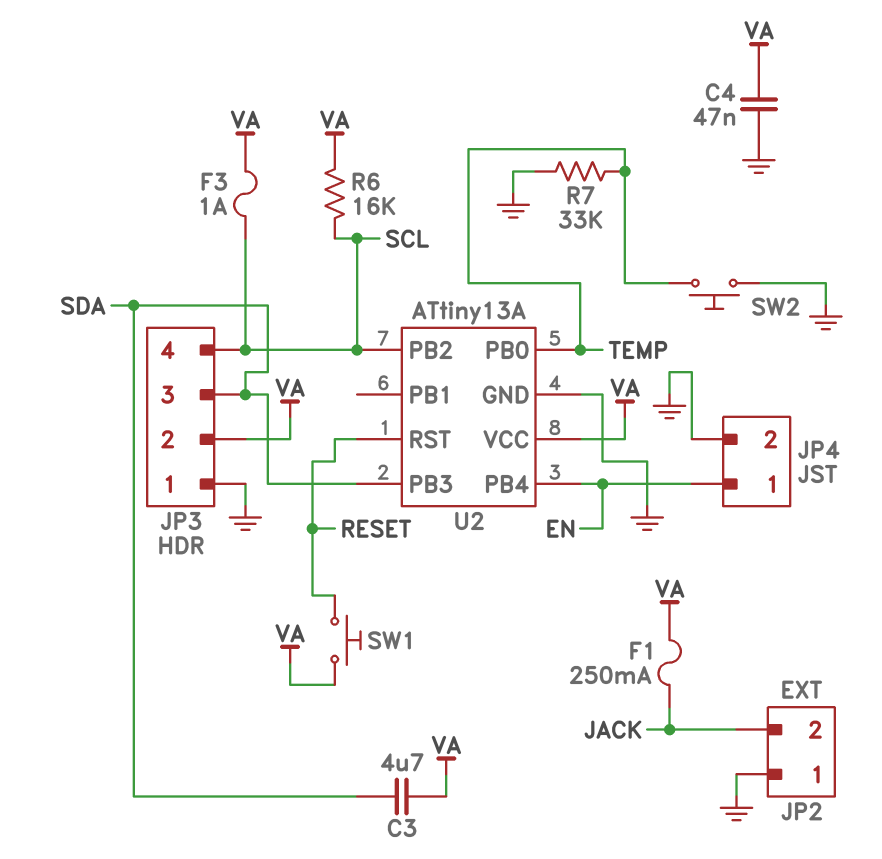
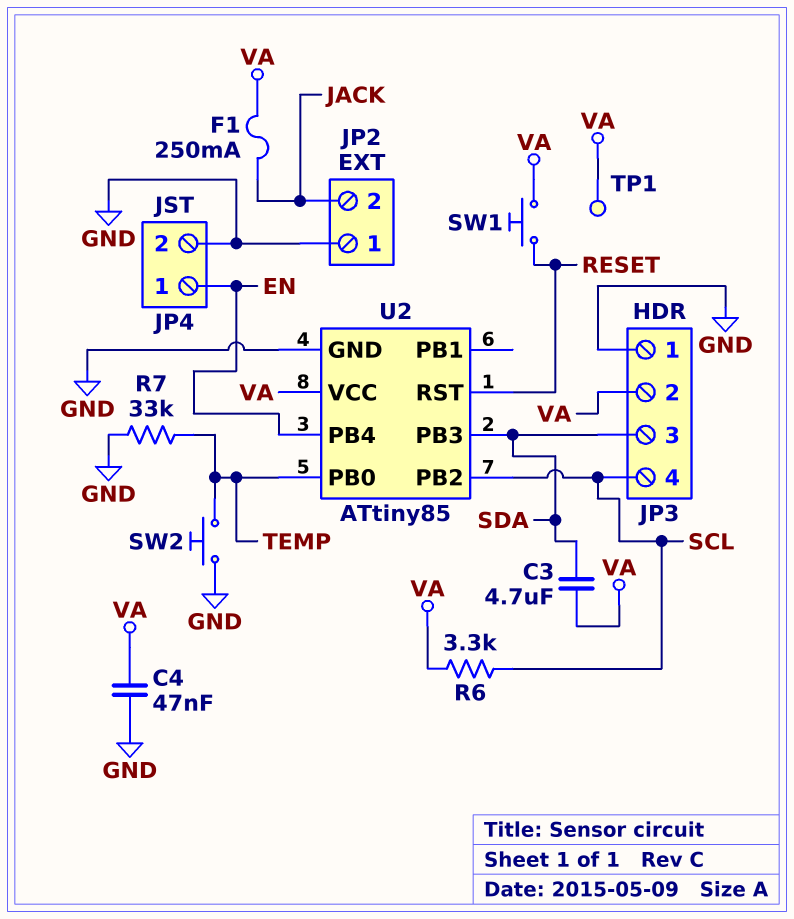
F3: 1A (SCL, VA) -> none
R6: 16k (SCL, VA) -> 3.3k (SCL, VA)
TP1: none -> test point (VA)
U2: ATtiny13A -> ATtiny85

